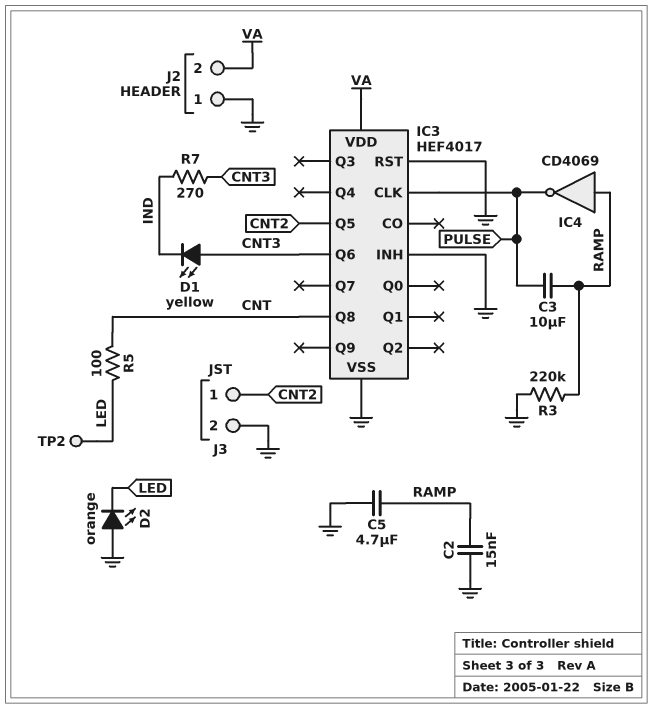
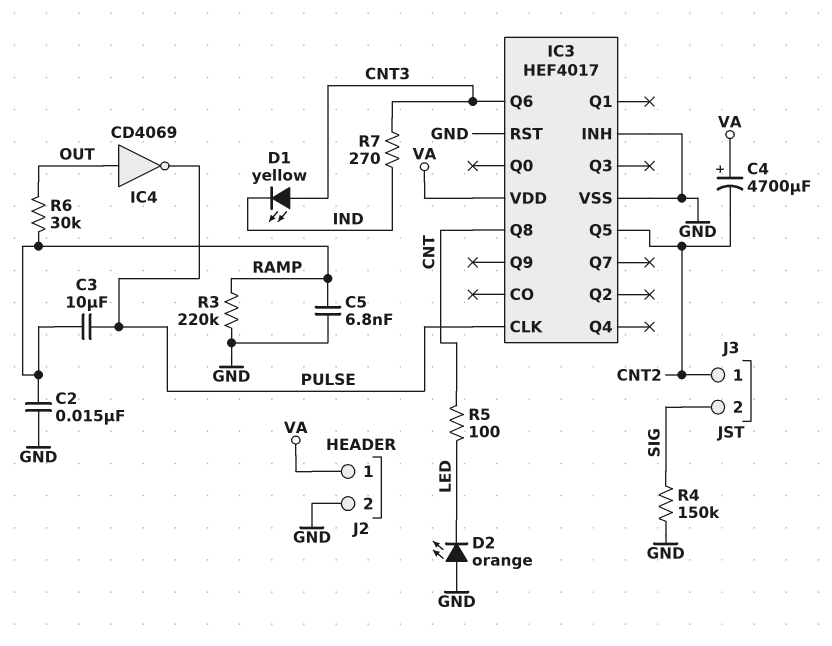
C4: none -> 4700uF (plus VA, minus CNT2)
C5: 4.7uF (GND, RAMP) -> 6.8nF (GND, RAMP)
IC4: NOT CD4069 (in RAMP, out PULSE) -> NOT CD4069 (in OUT, out PULSE)
J2 pin 1: GND -> VA
J2 pin 2: VA -> GND
J3 pin 2: GND -> SIG
R4: none -> 150k (GND, SIG)
R6: none -> 30k (OUT, RAMP)
TP2: test point (LED) -> none

